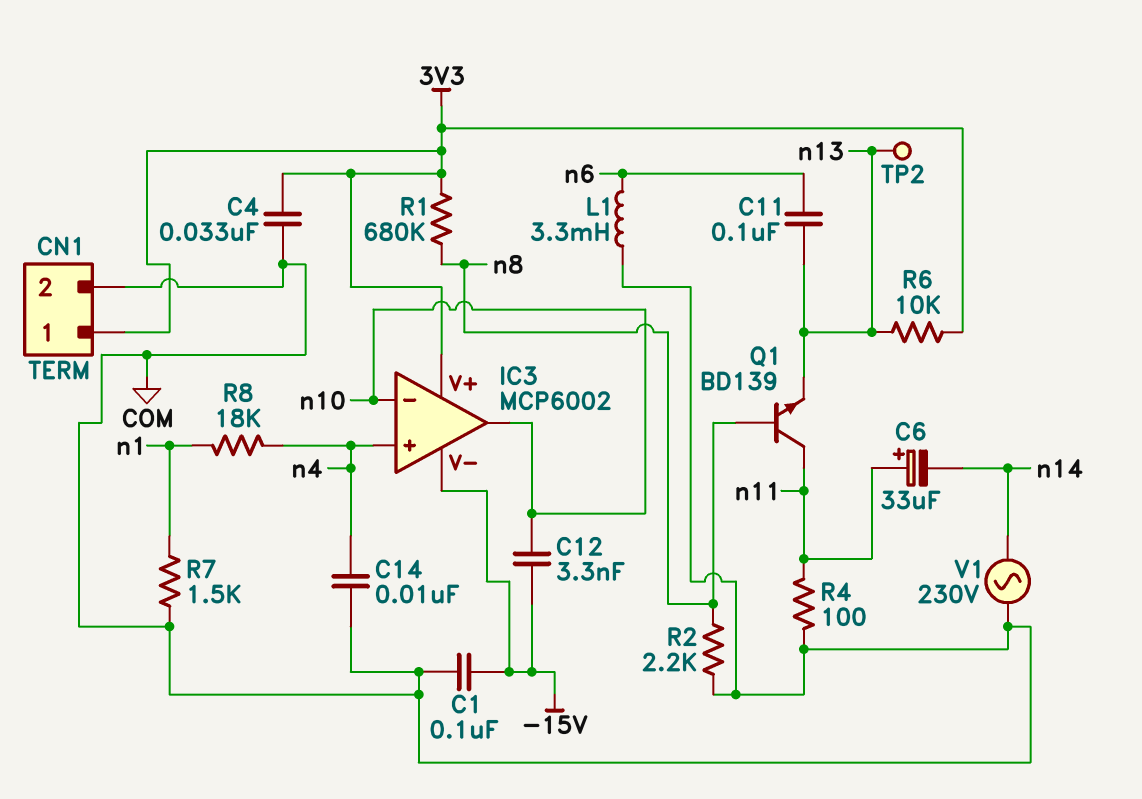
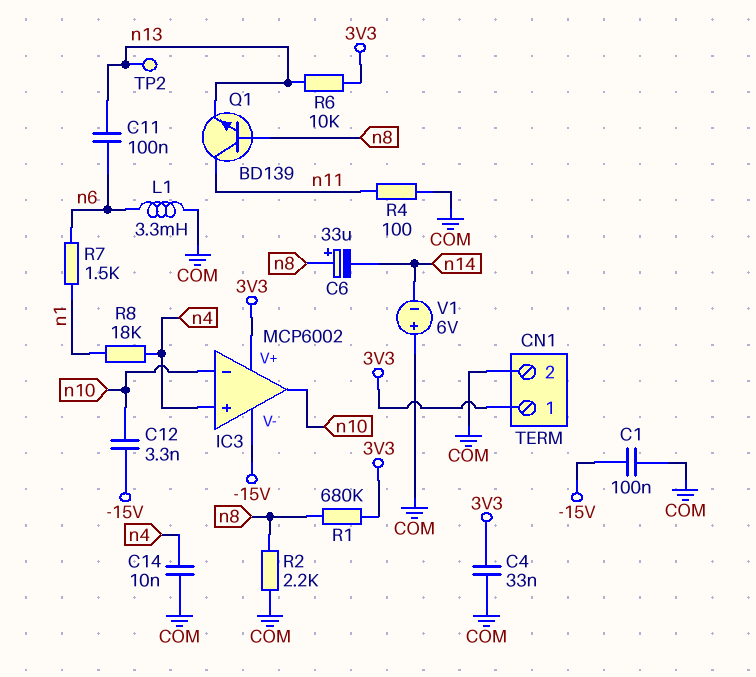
C6: 33uF (plus n11, minus n14) -> 33uF (plus n8, minus n14)
R7: 1.5k (COM, n1) -> 1.5k (n1, n6)
V1: AC 230V (COM, n14) -> 6V (plus COM, minus n14)

